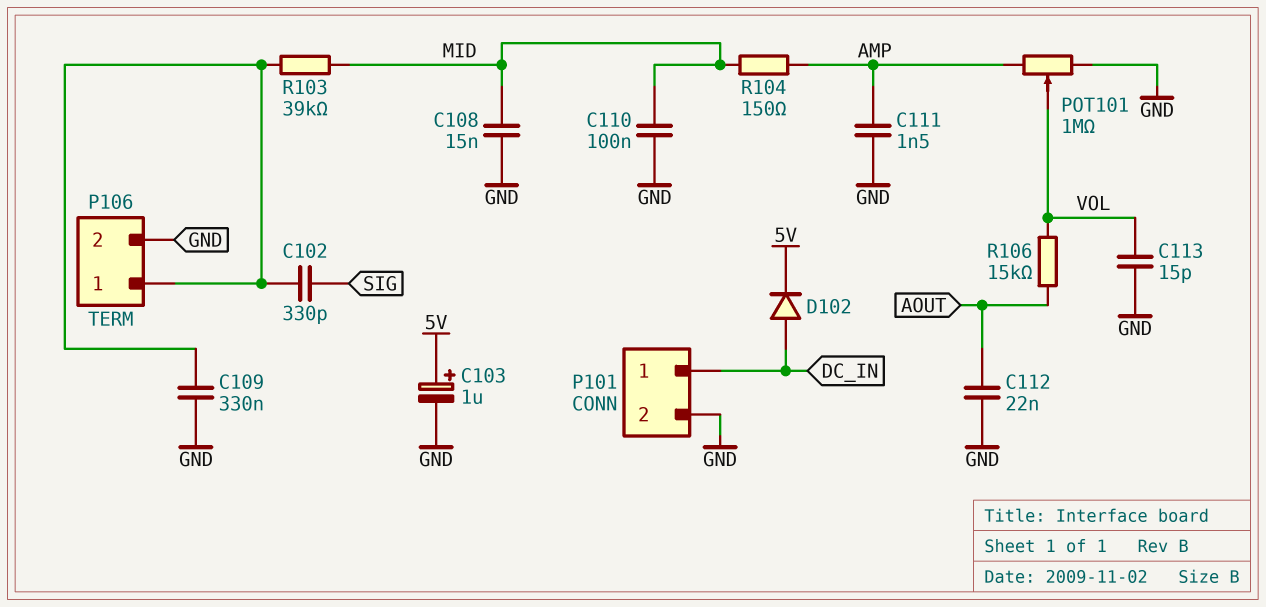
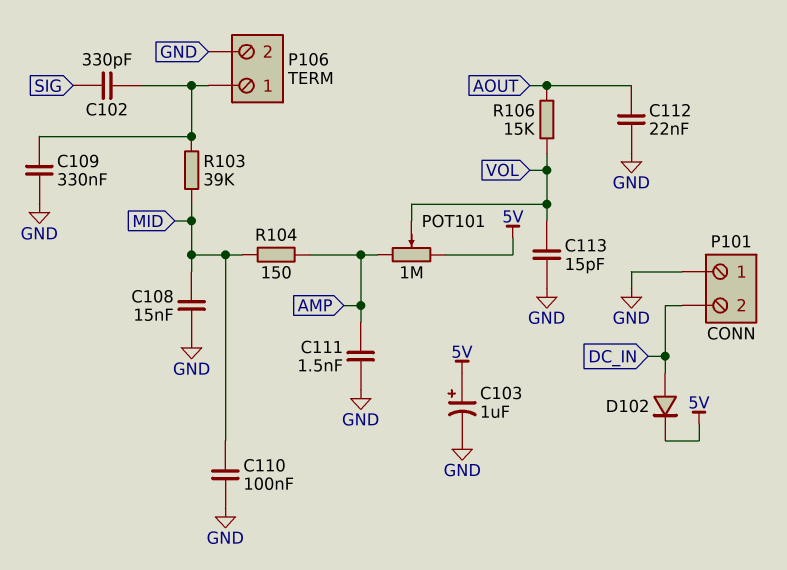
P101 pin 1: DC_IN -> GND
P101 pin 2: GND -> DC_IN
POT101: 1M (AMP, GND, wiper VOL) -> 1M (5V, AMP, wiper VOL)

